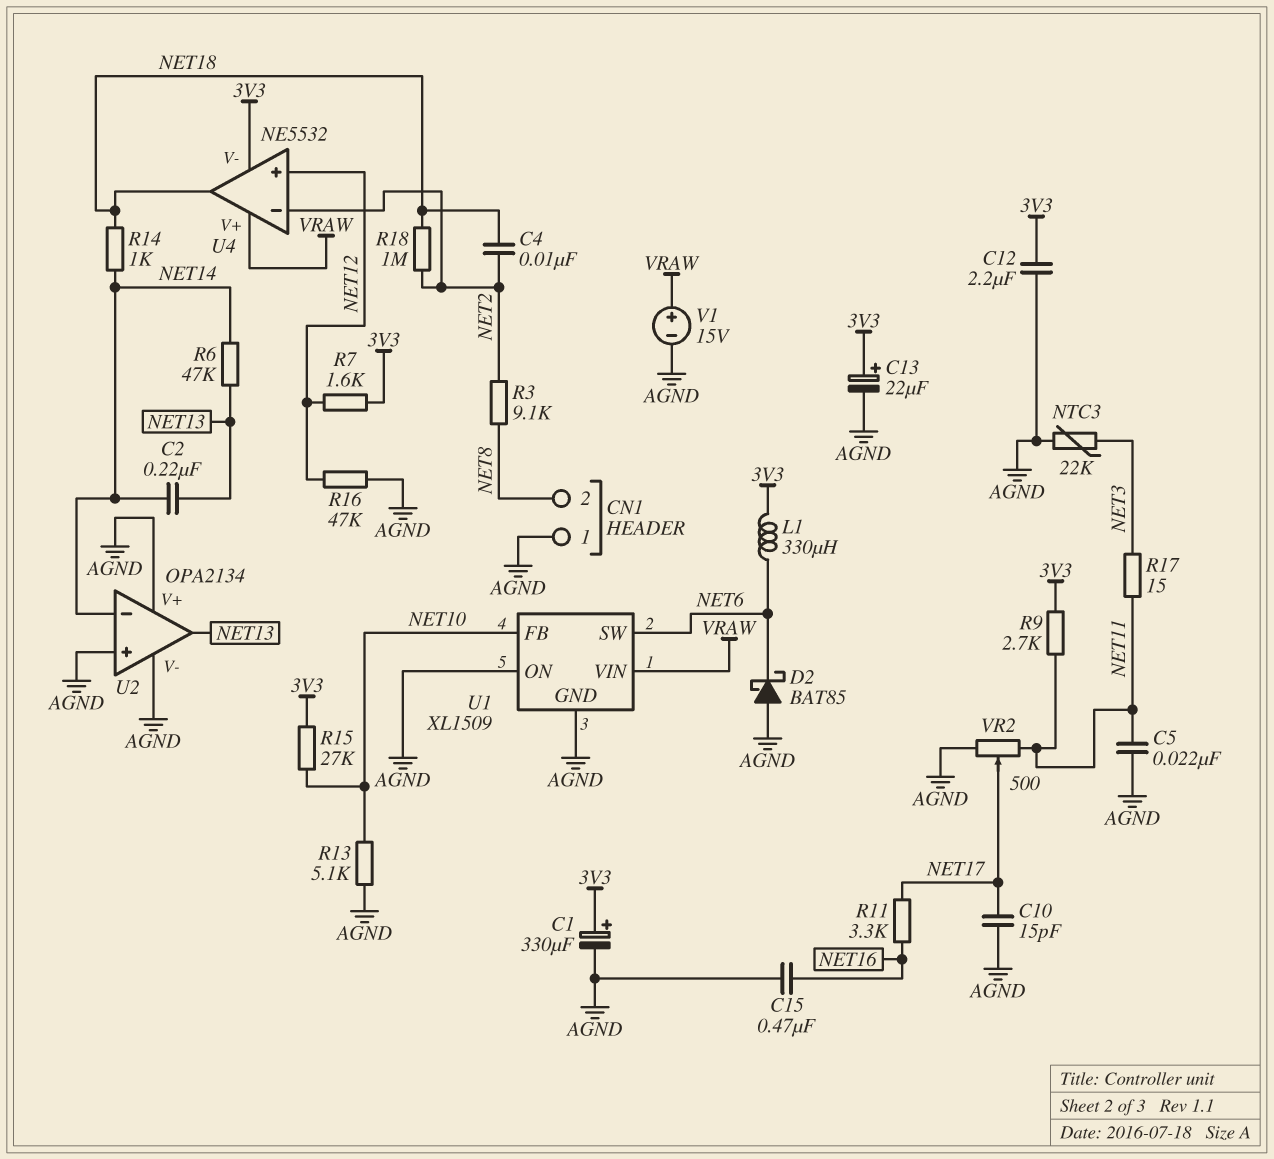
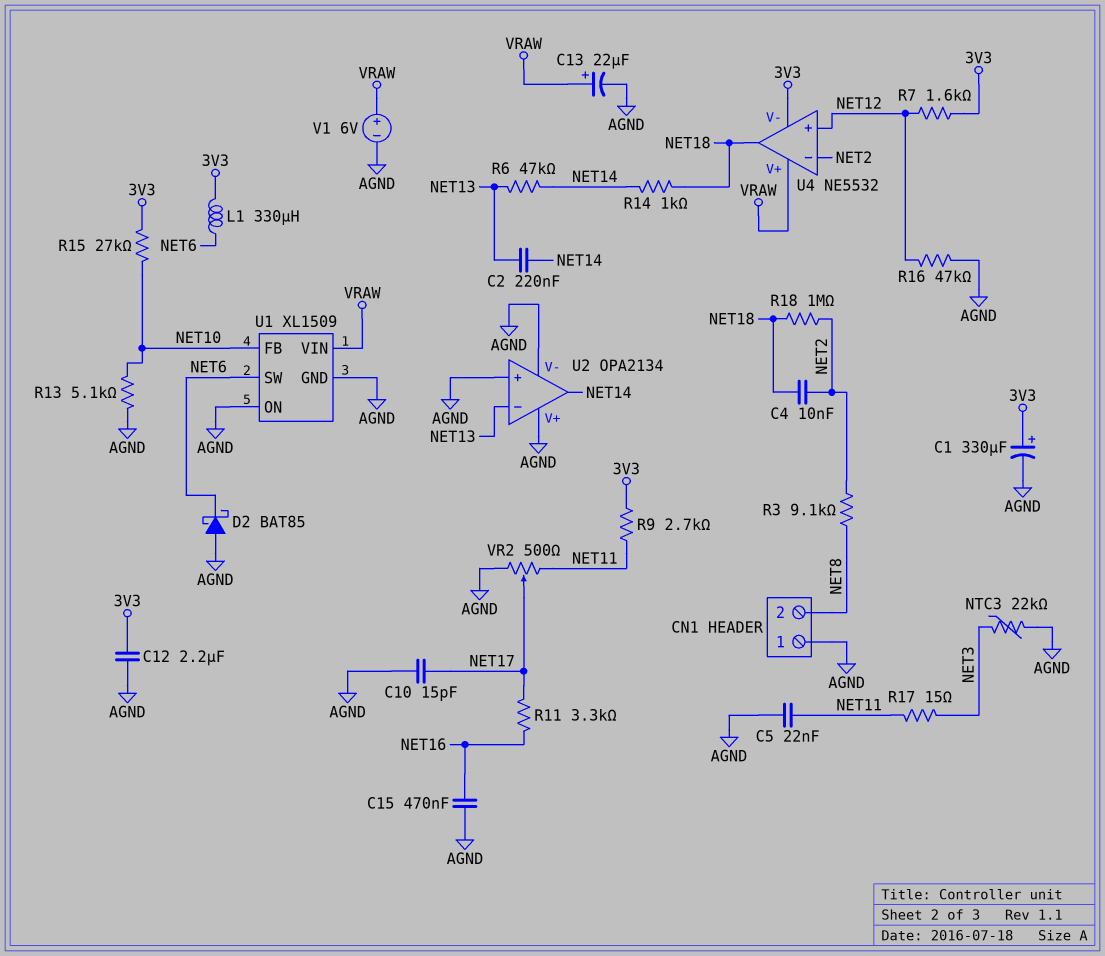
C13: 22uF (plus 3V3, minus AGND) -> 22uF (plus VRAW, minus AGND)
U2 pin in-: NET14 -> NET13
U2 pin out: NET13 -> NET14
V1: 15V (plus VRAW, minus AGND) -> 6V (plus VRAW, minus AGND)

